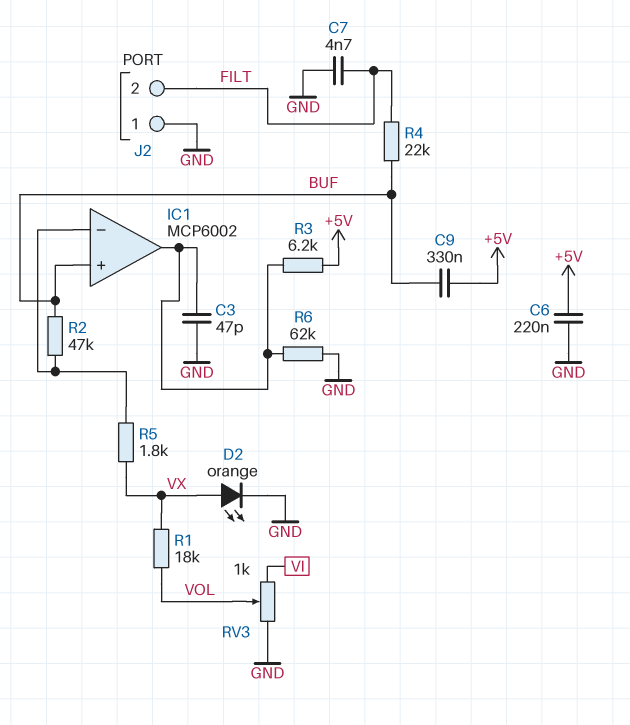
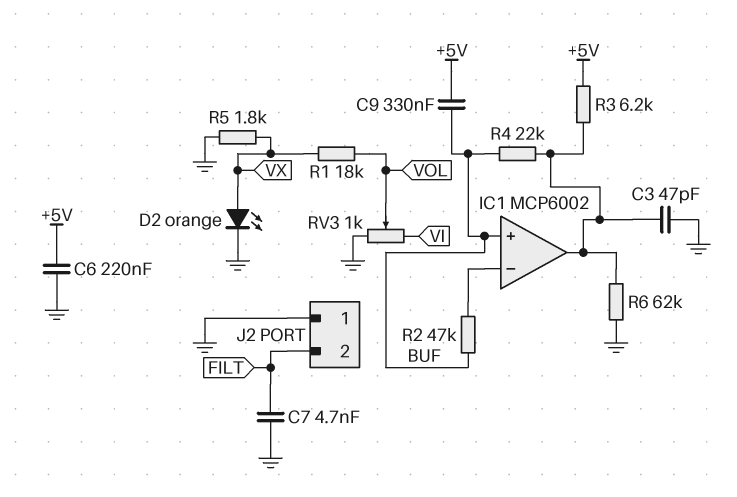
R4: 22k (BUF, FILT) -> 22k (BUF, IC1/out)
R5: 1.8k (IC1/in-, VX) -> 1.8k (GND, VX)

